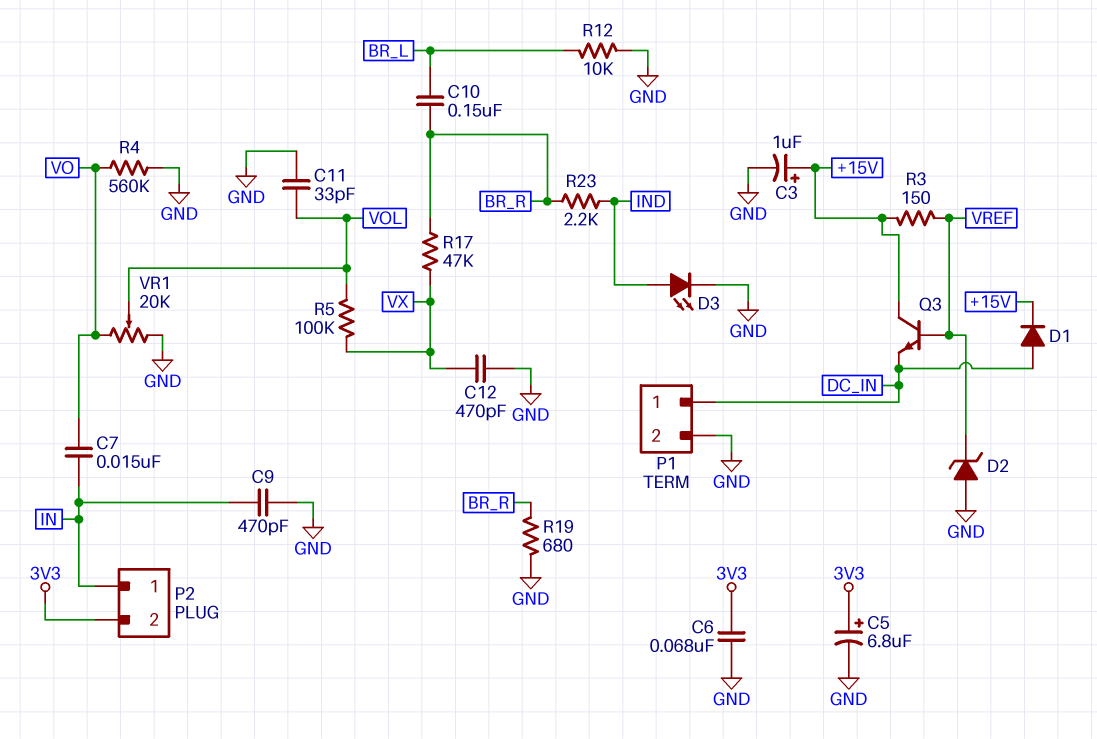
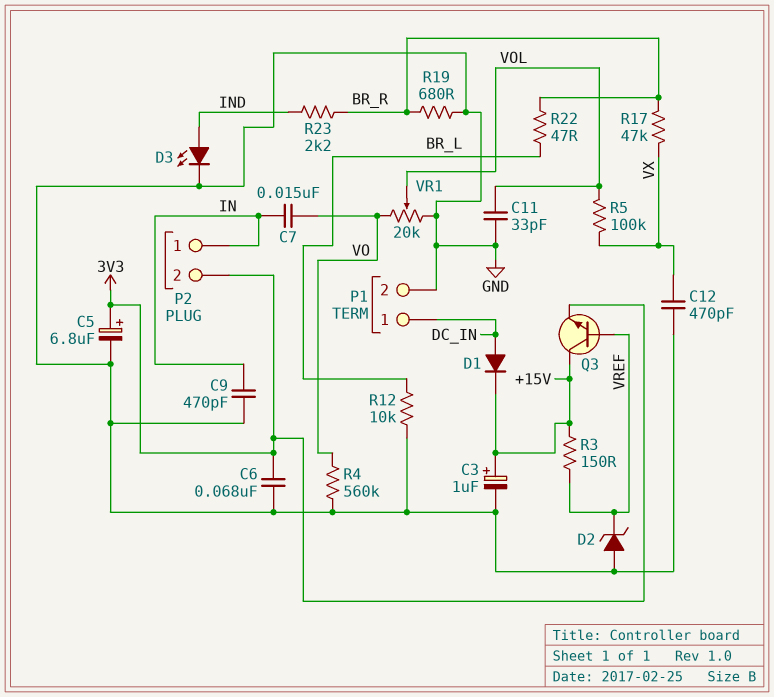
C10: 150nF (BR_L, BR_R) -> none
Q3: NPN (B VREF, C +15V, E DC_IN) -> NPN (B VREF, C +15V, E 3V3)
R22: none -> 47 (BR_L, BR_R)

